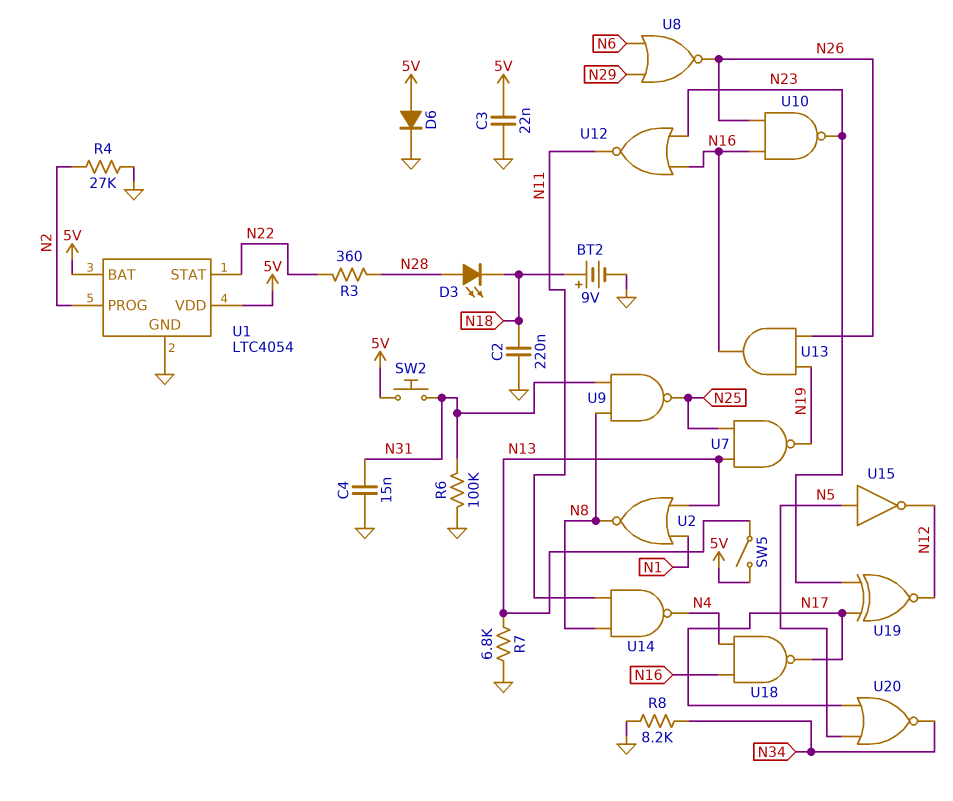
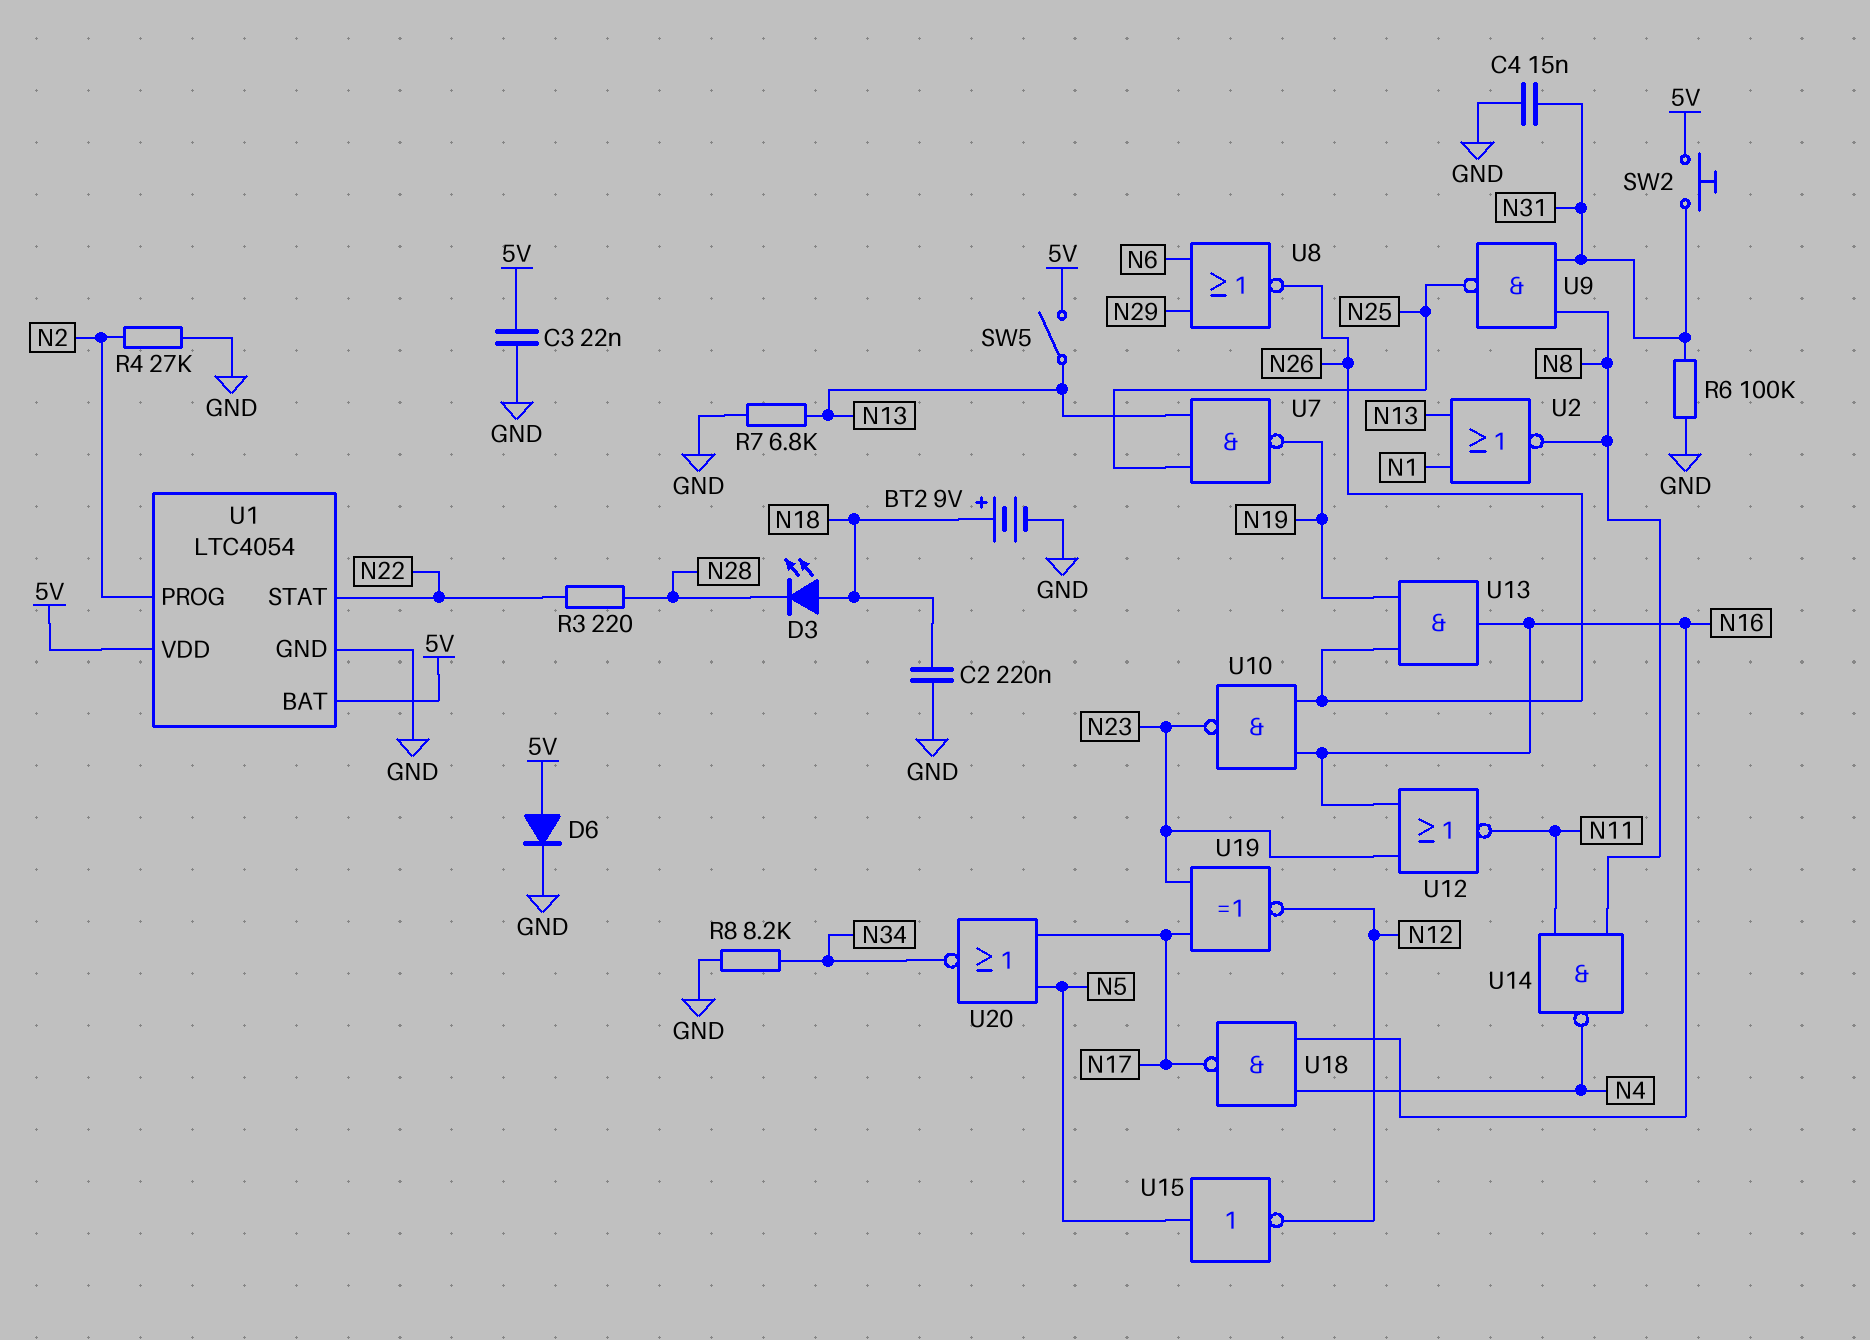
D3: LED (A N28, K N18) -> LED (A N18, K N28)
R3: 360 (N22, N28) -> 220 (N22, N28)

